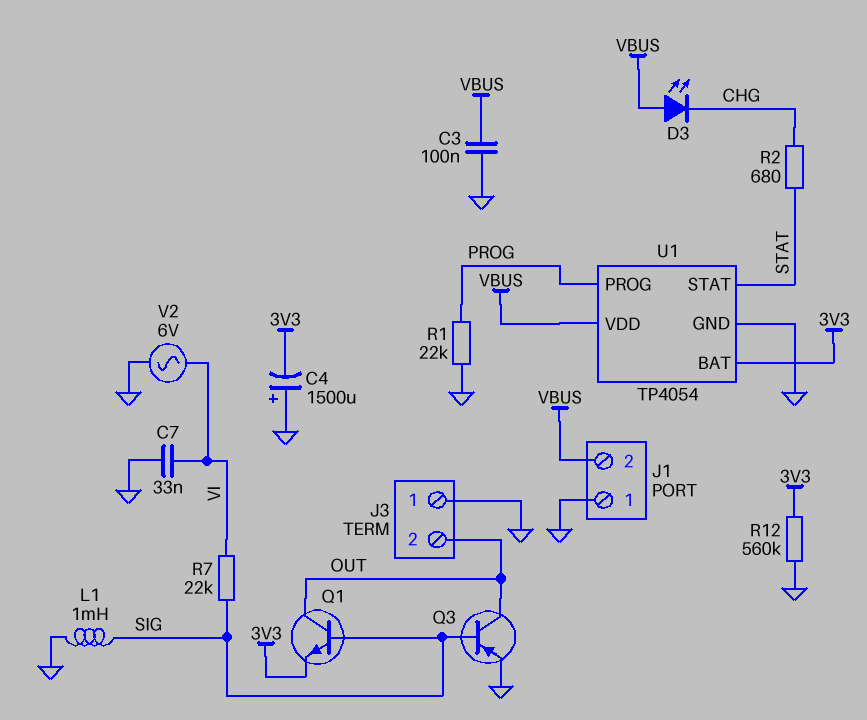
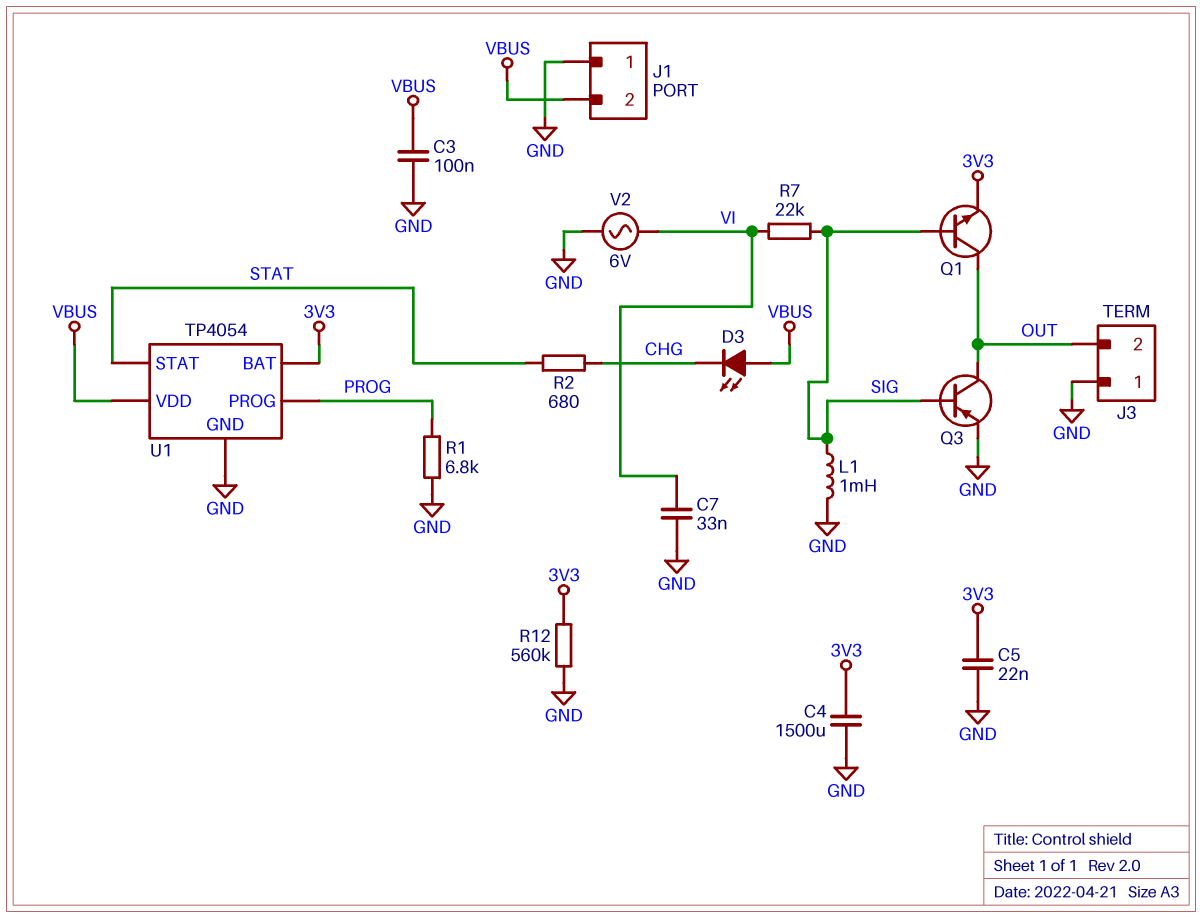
C4: 1500uF (plus GND, minus 3V3) -> 1500uF (3V3, GND)
C5: none -> 22nF (3V3, GND)
R1: 22k (GND, PROG) -> 6.8k (GND, PROG)

